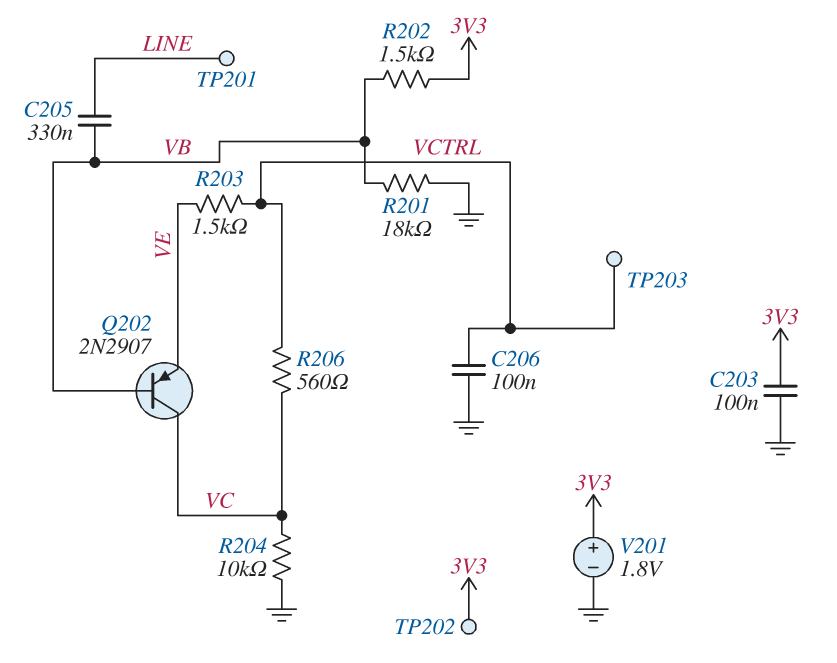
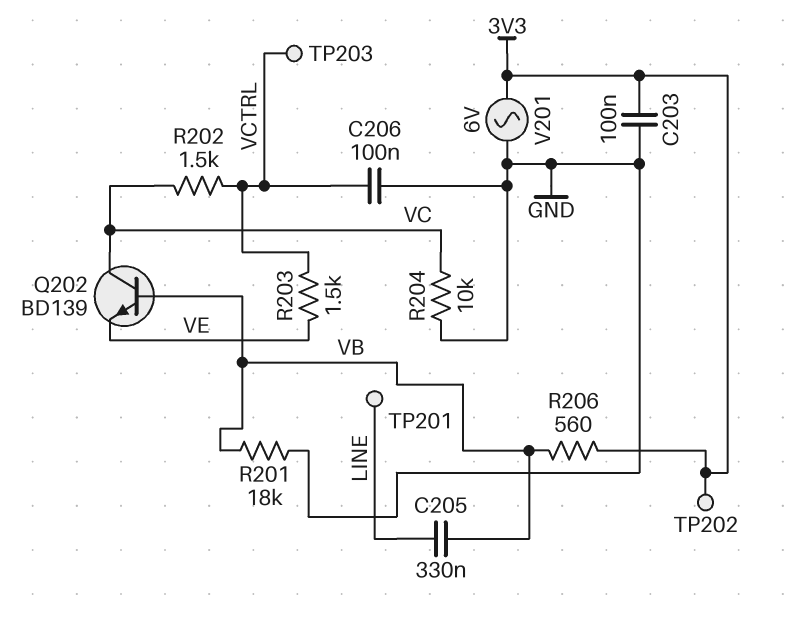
Q202: PNP 2N2907 (B VB, C VC, E VE) -> NPN BD139 (B VB, C VC, E VE)
R202: 1.5k (3V3, VB) -> 1.5k (VC, VCTRL)
R206: 560 (VC, VCTRL) -> 560 (3V3, VB)
V201: 1.8V (plus 3V3, minus GND) -> AC 6V (3V3, GND)

